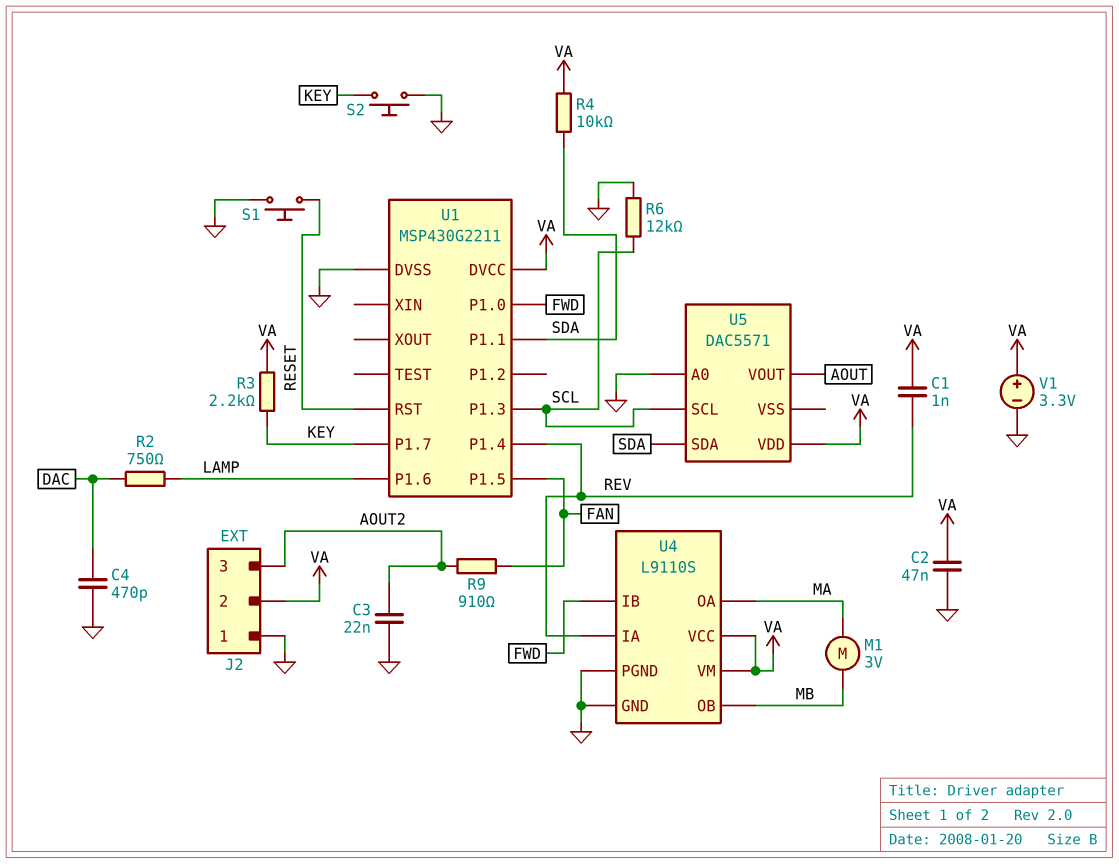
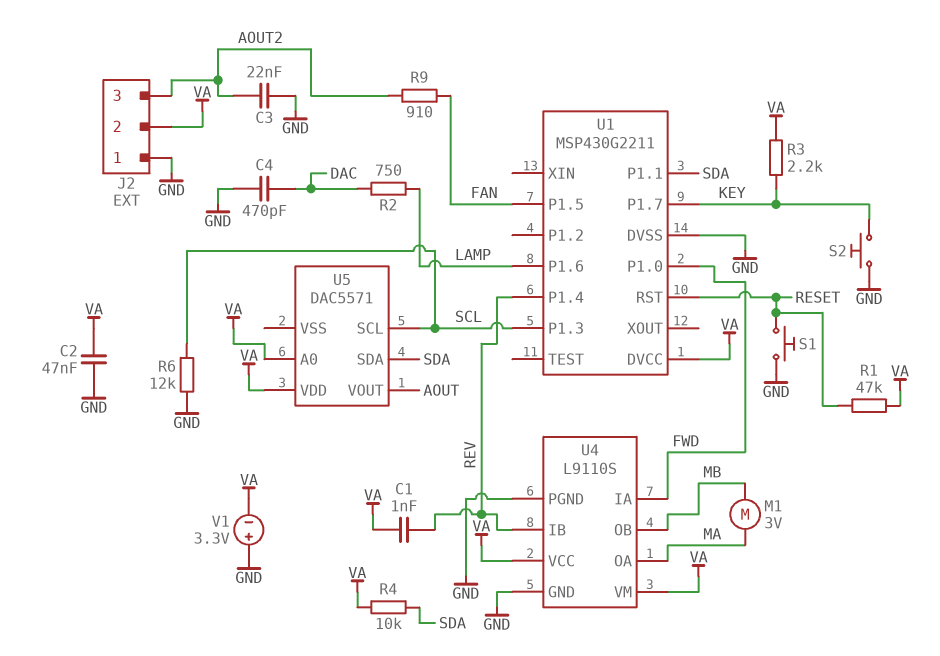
R1: none -> 47k (RESET, VA)
U4 pin IA: REV -> FWD
U4 pin IB: FWD -> REV
U5 pin A0: GND -> VA
V1: 3.3V (plus VA, minus GND) -> 3.3V (plus GND, minus VA)

